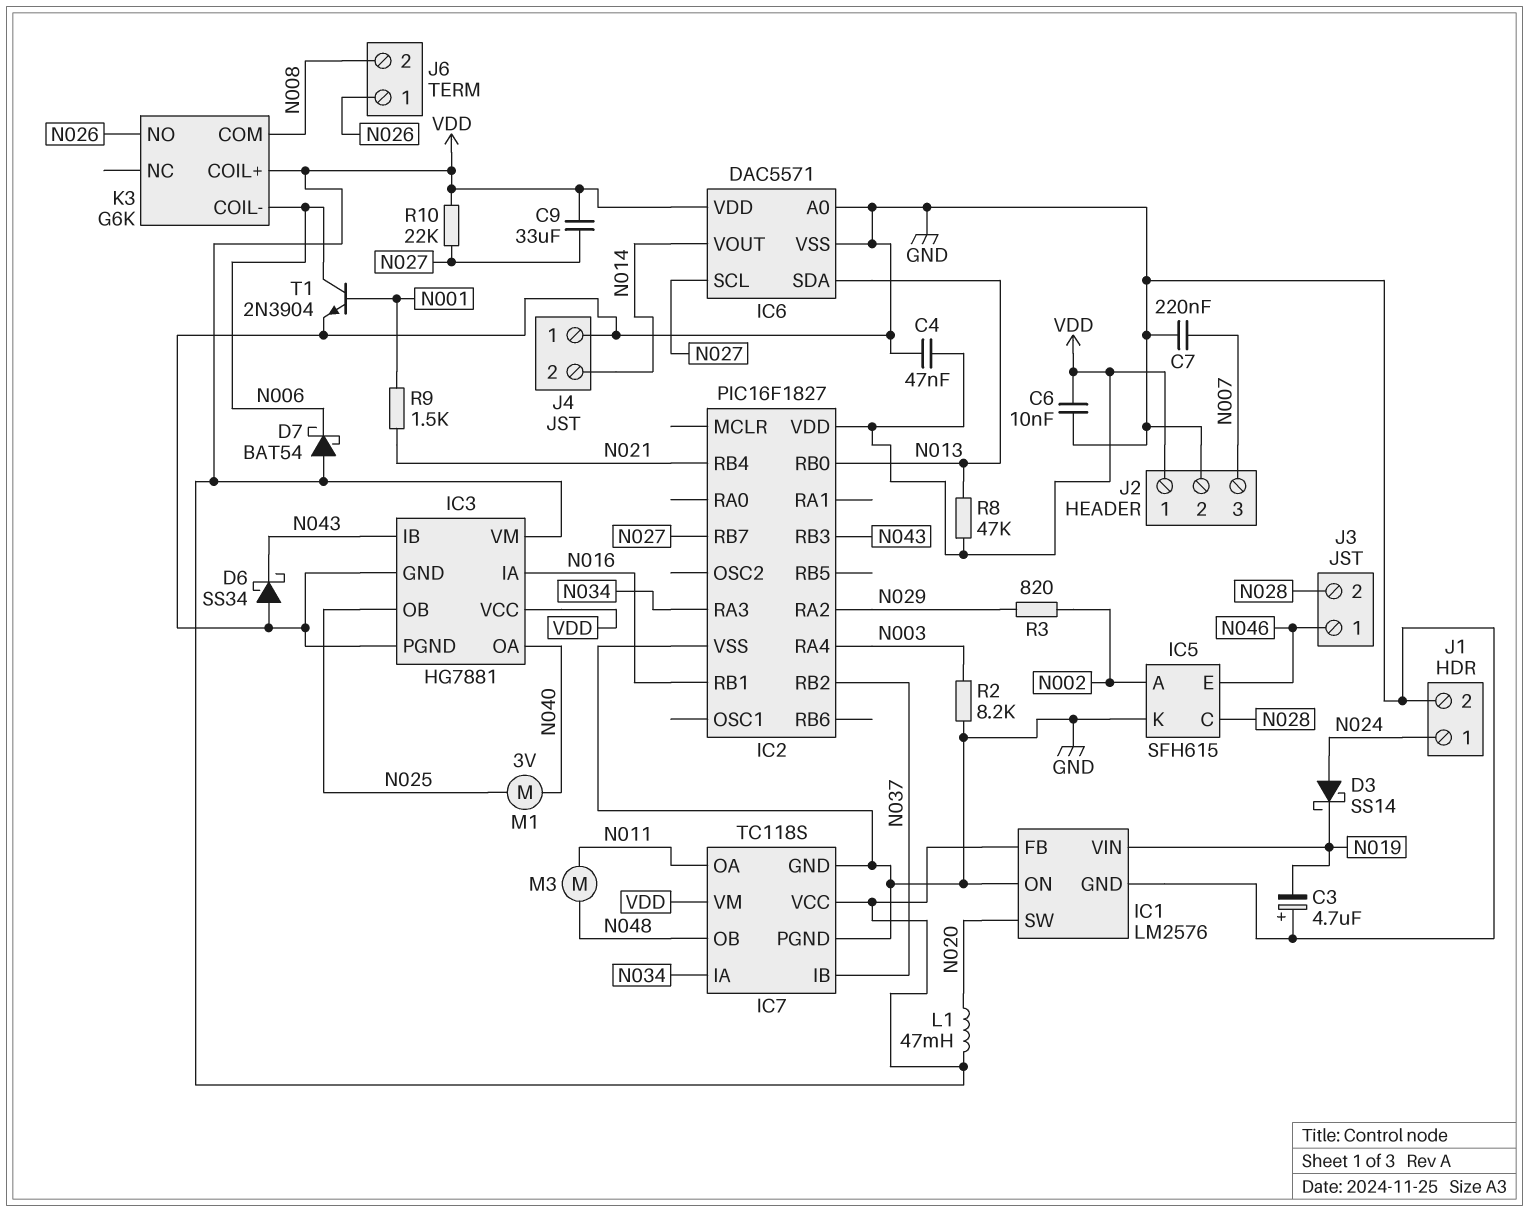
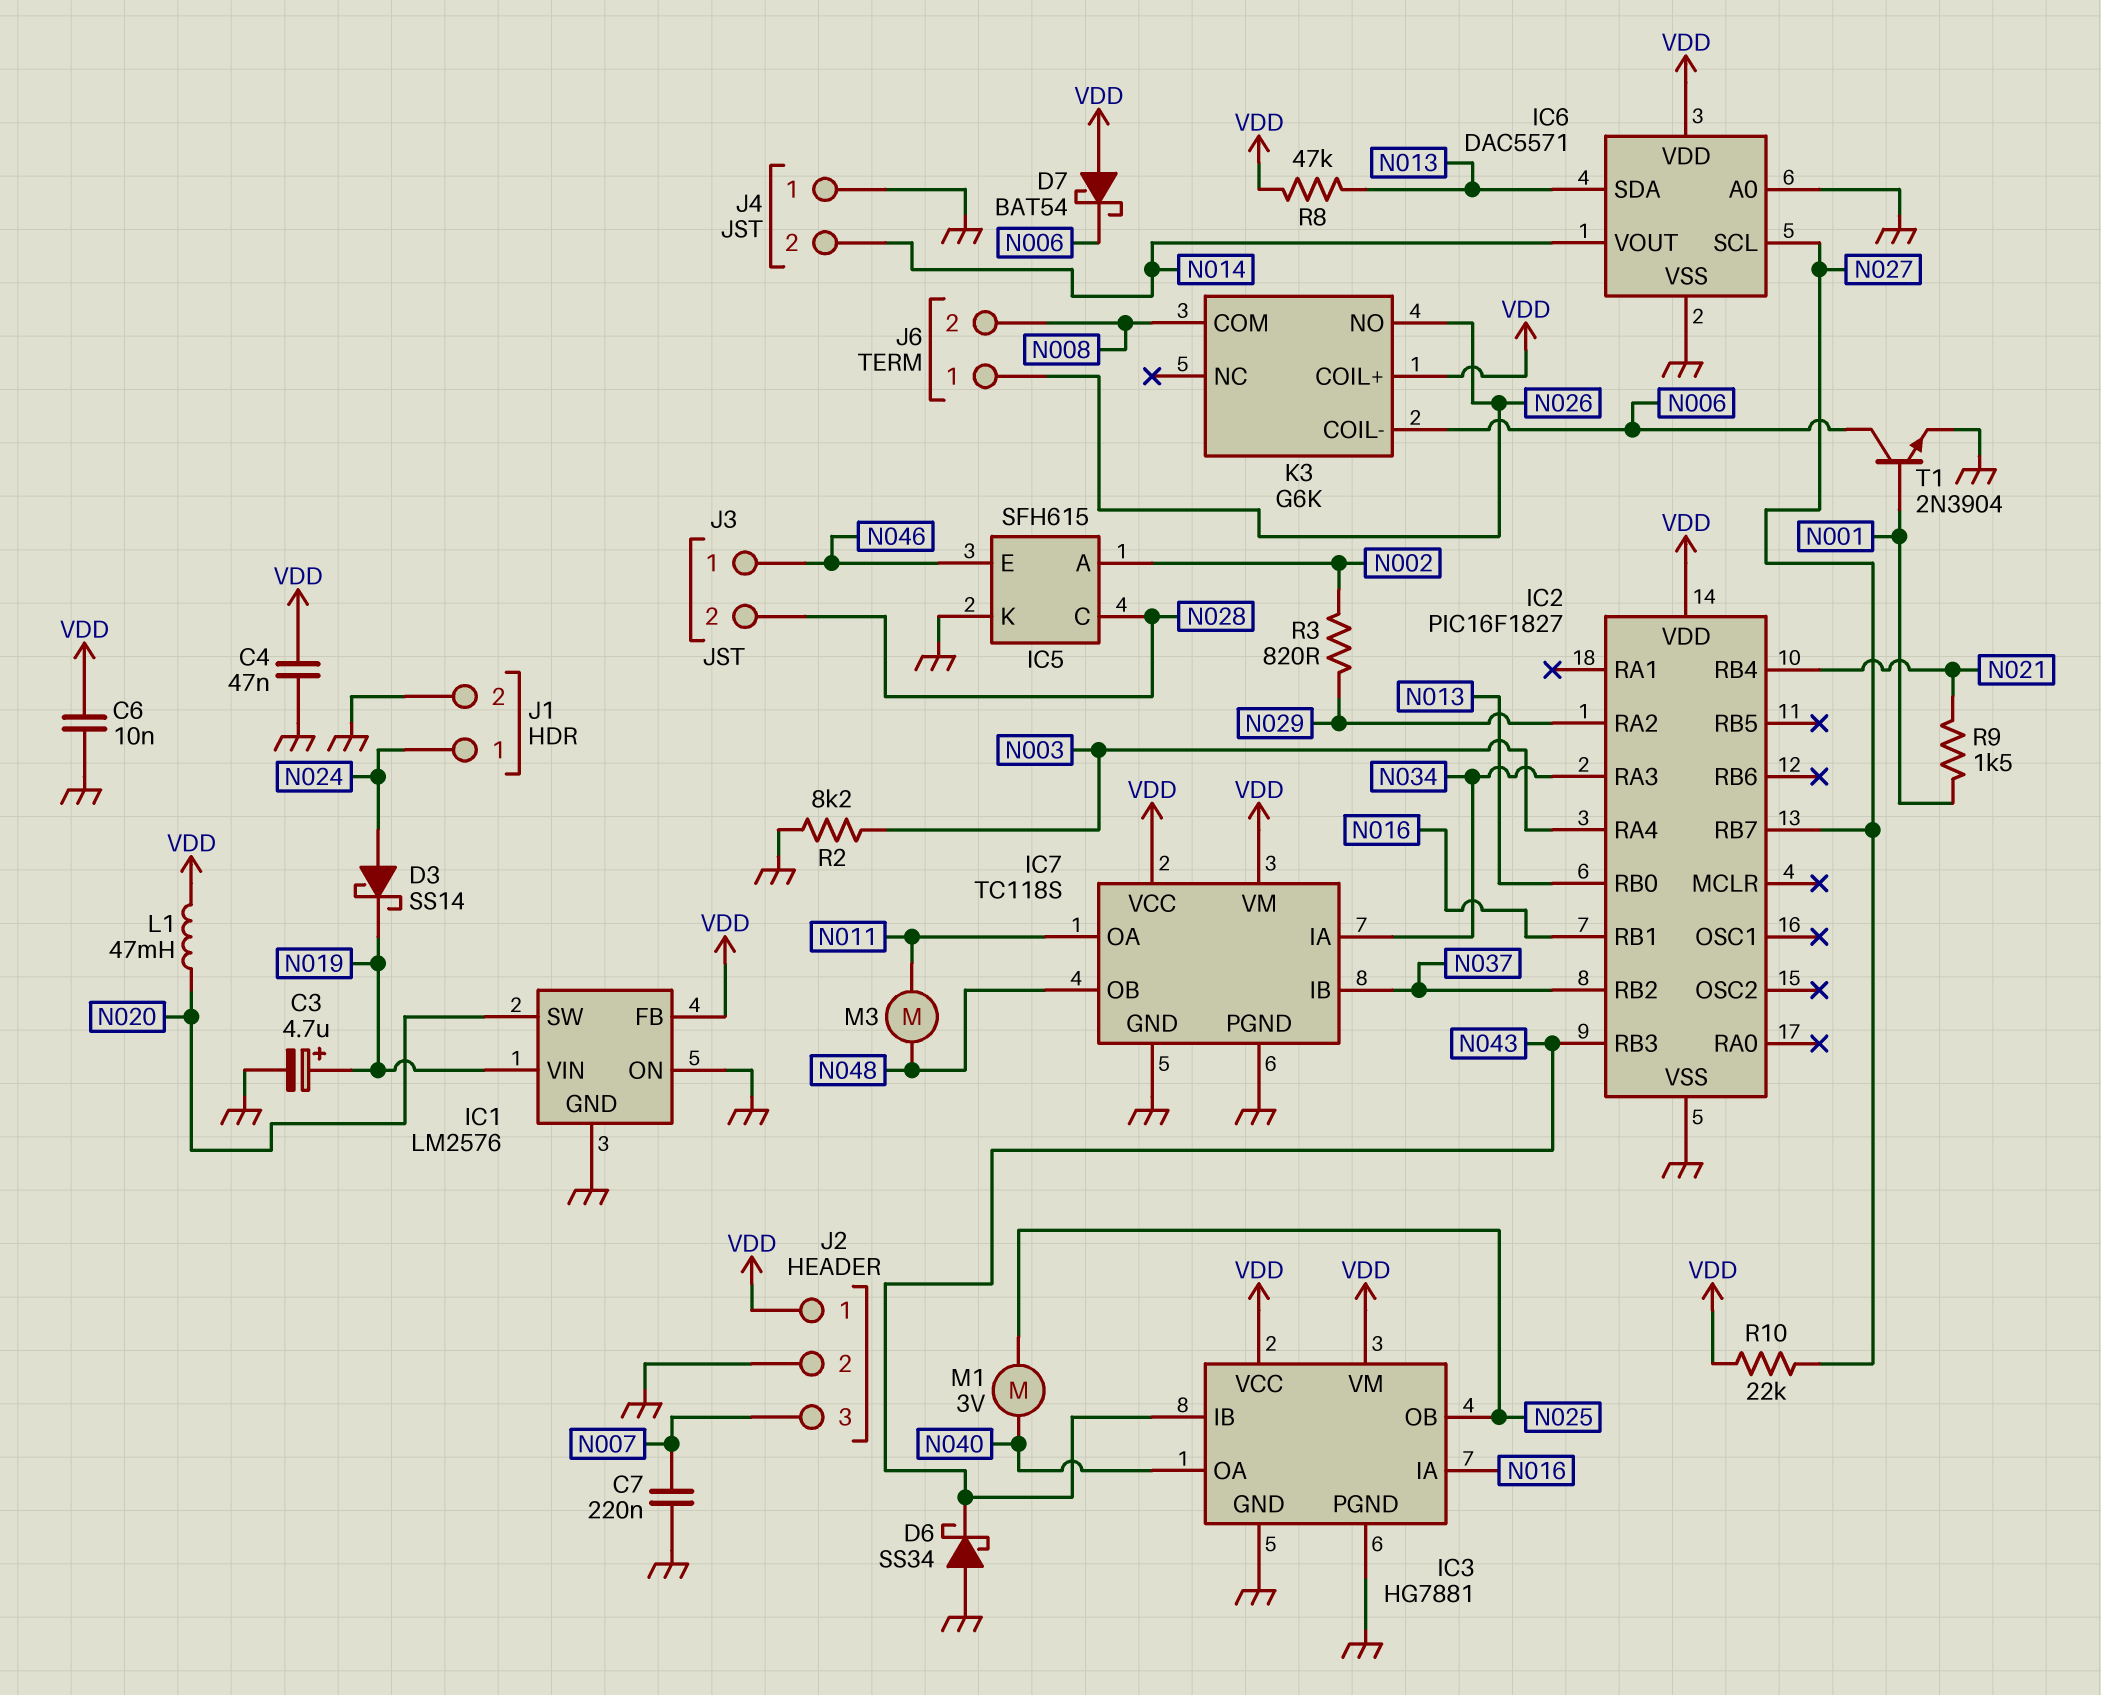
C3: 4.7uF (plus GND, minus N019) -> 4.7uF (plus N019, minus GND)
C9: 33uF (N027, VDD) -> none

